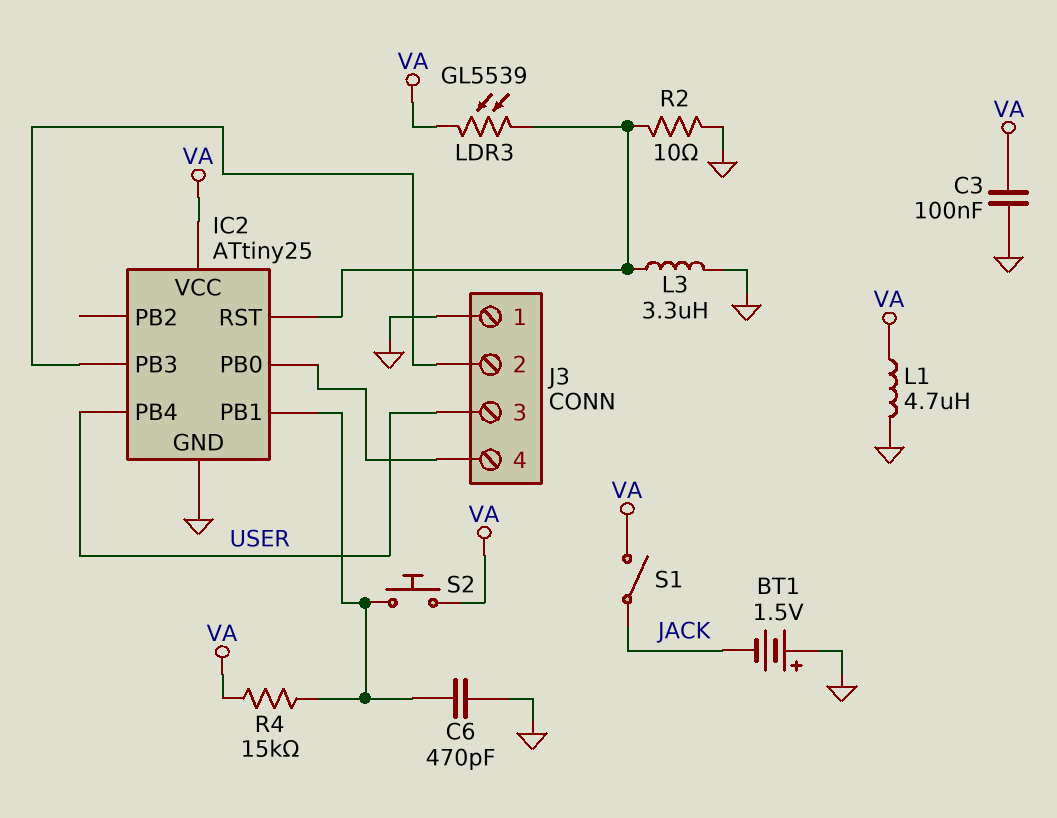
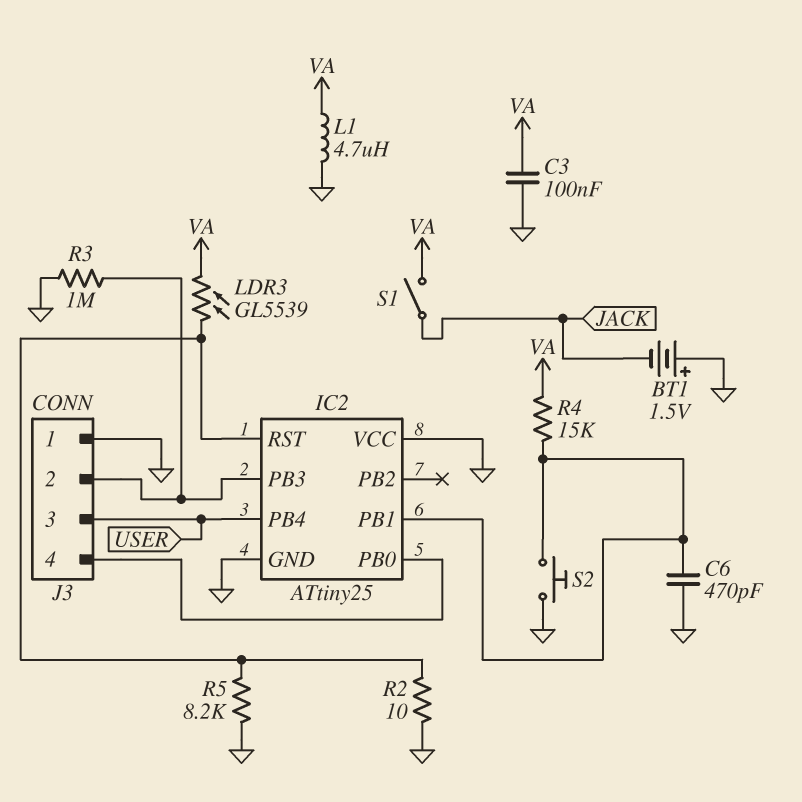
IC2 pin VCC: VA -> GND
L3: 3.3uH (GND, IC2/RST) -> none
R3: none -> 1M (GND, IC2/PB3)
R5: none -> 8.2k (GND, IC2/RST)
S2: button (IC2/PB1, VA) -> button (GND, IC2/PB1)

